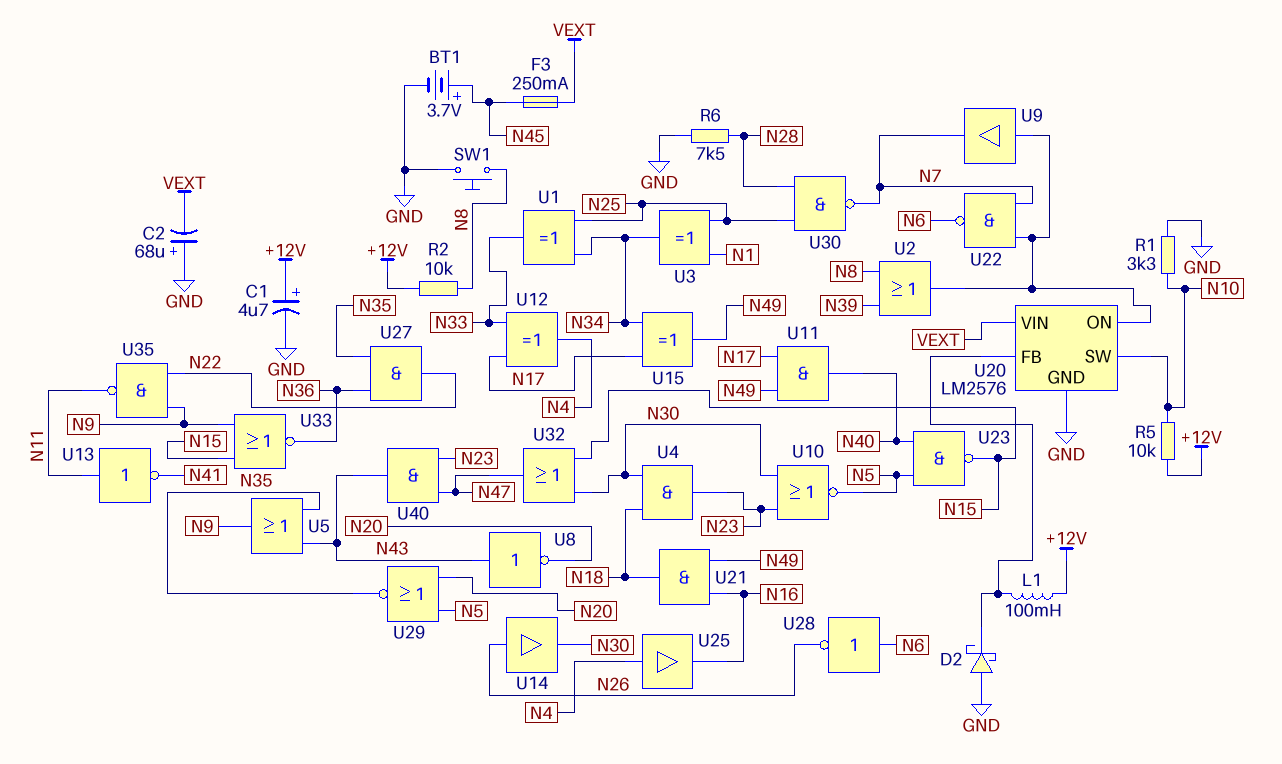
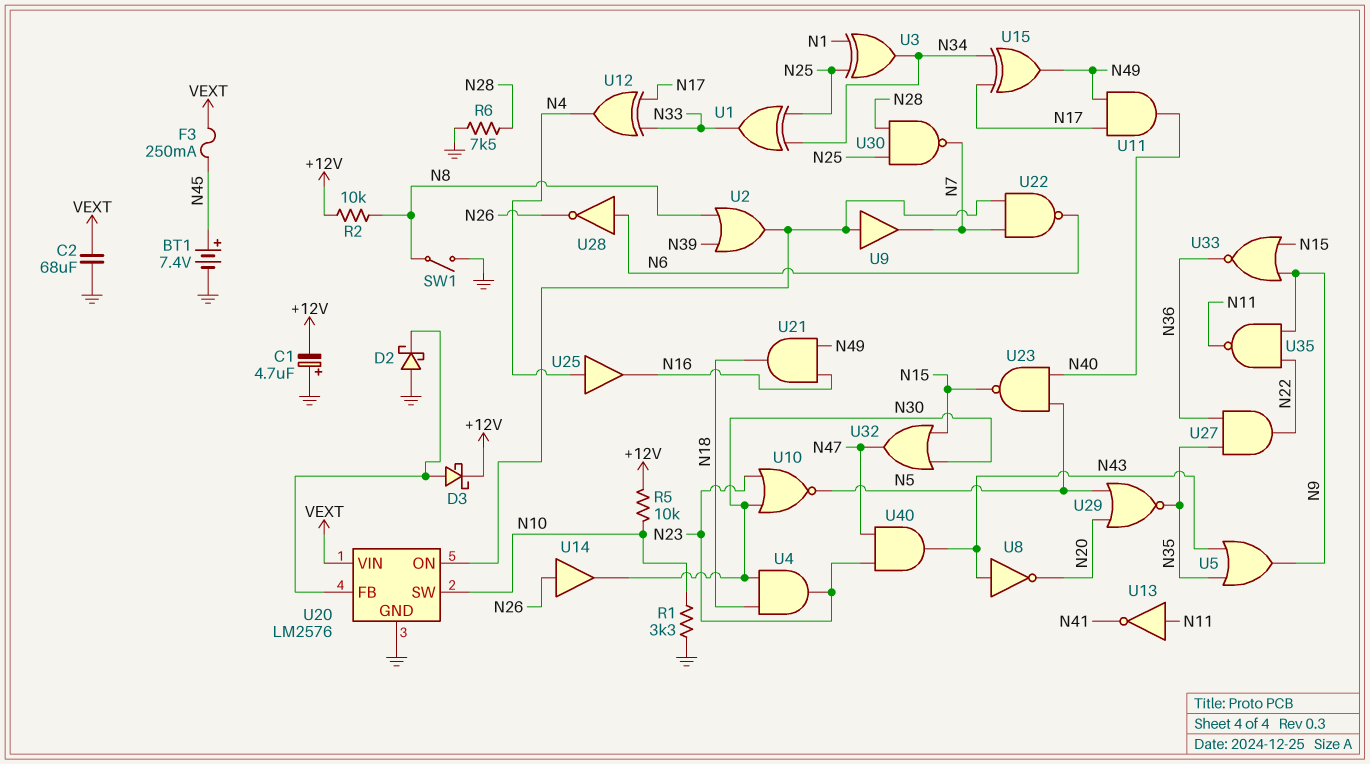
BT1: 3.7V (plus N45, minus GND) -> 7.4V (plus N45, minus GND)
C1: 4.7uF (plus +12V, minus GND) -> 4.7uF (plus GND, minus +12V)
C2: 68uF (plus GND, minus VEXT) -> 68uF (GND, VEXT)
D3: none -> schottky (A U20/FB, K +12V)
L1: 100mH (+12V, U20/FB) -> none
SW1: button (GND, N8) -> switch (GND, N8)

